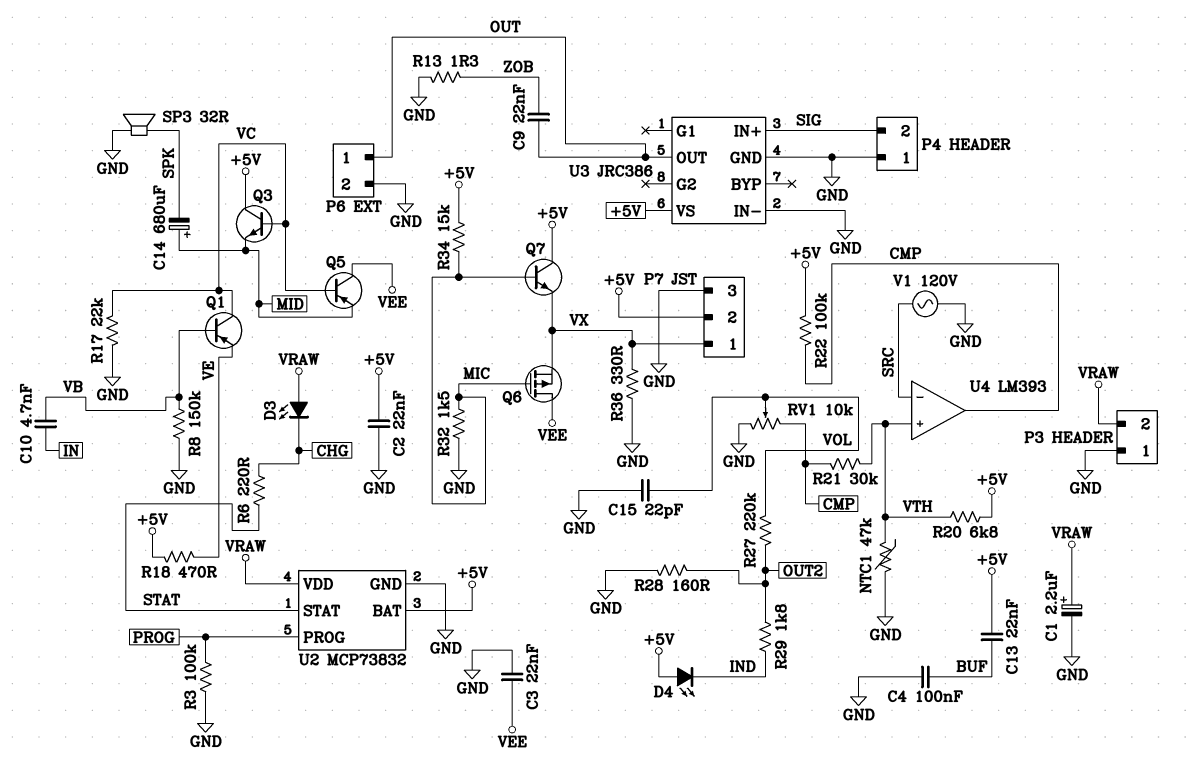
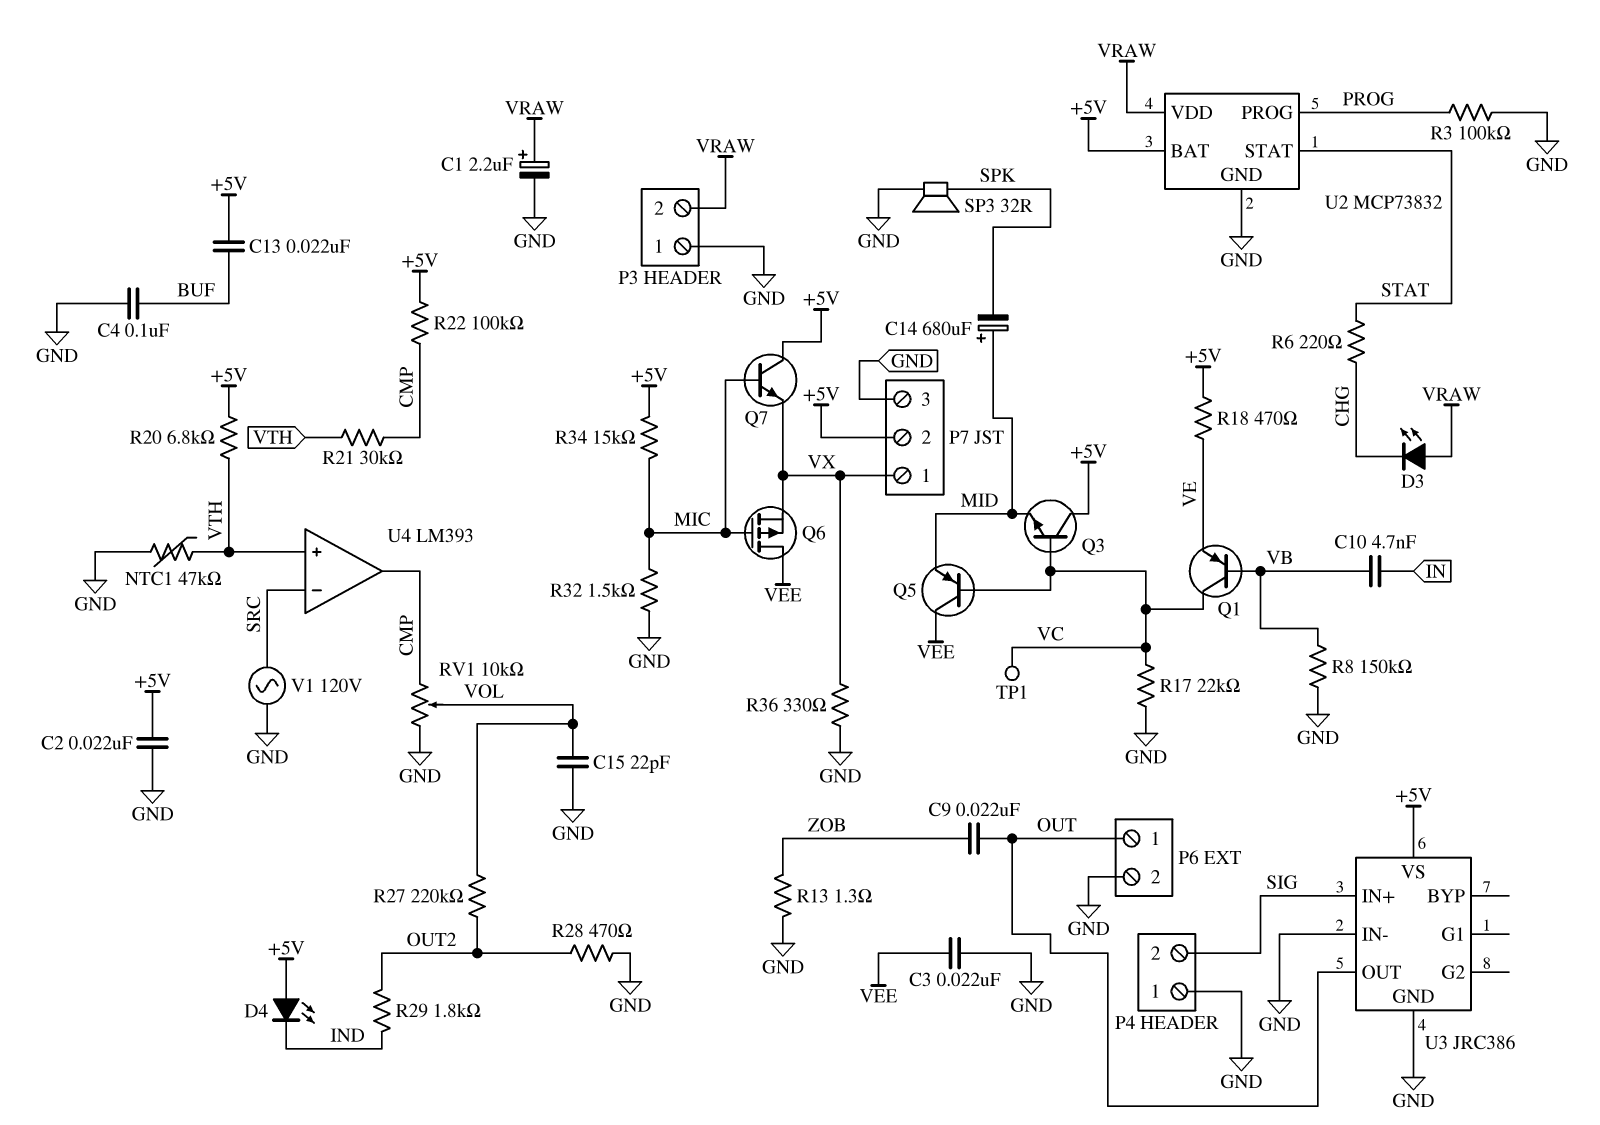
R28: 160 (GND, OUT2) -> 470 (GND, OUT2)
TP1: none -> test point (VC)

